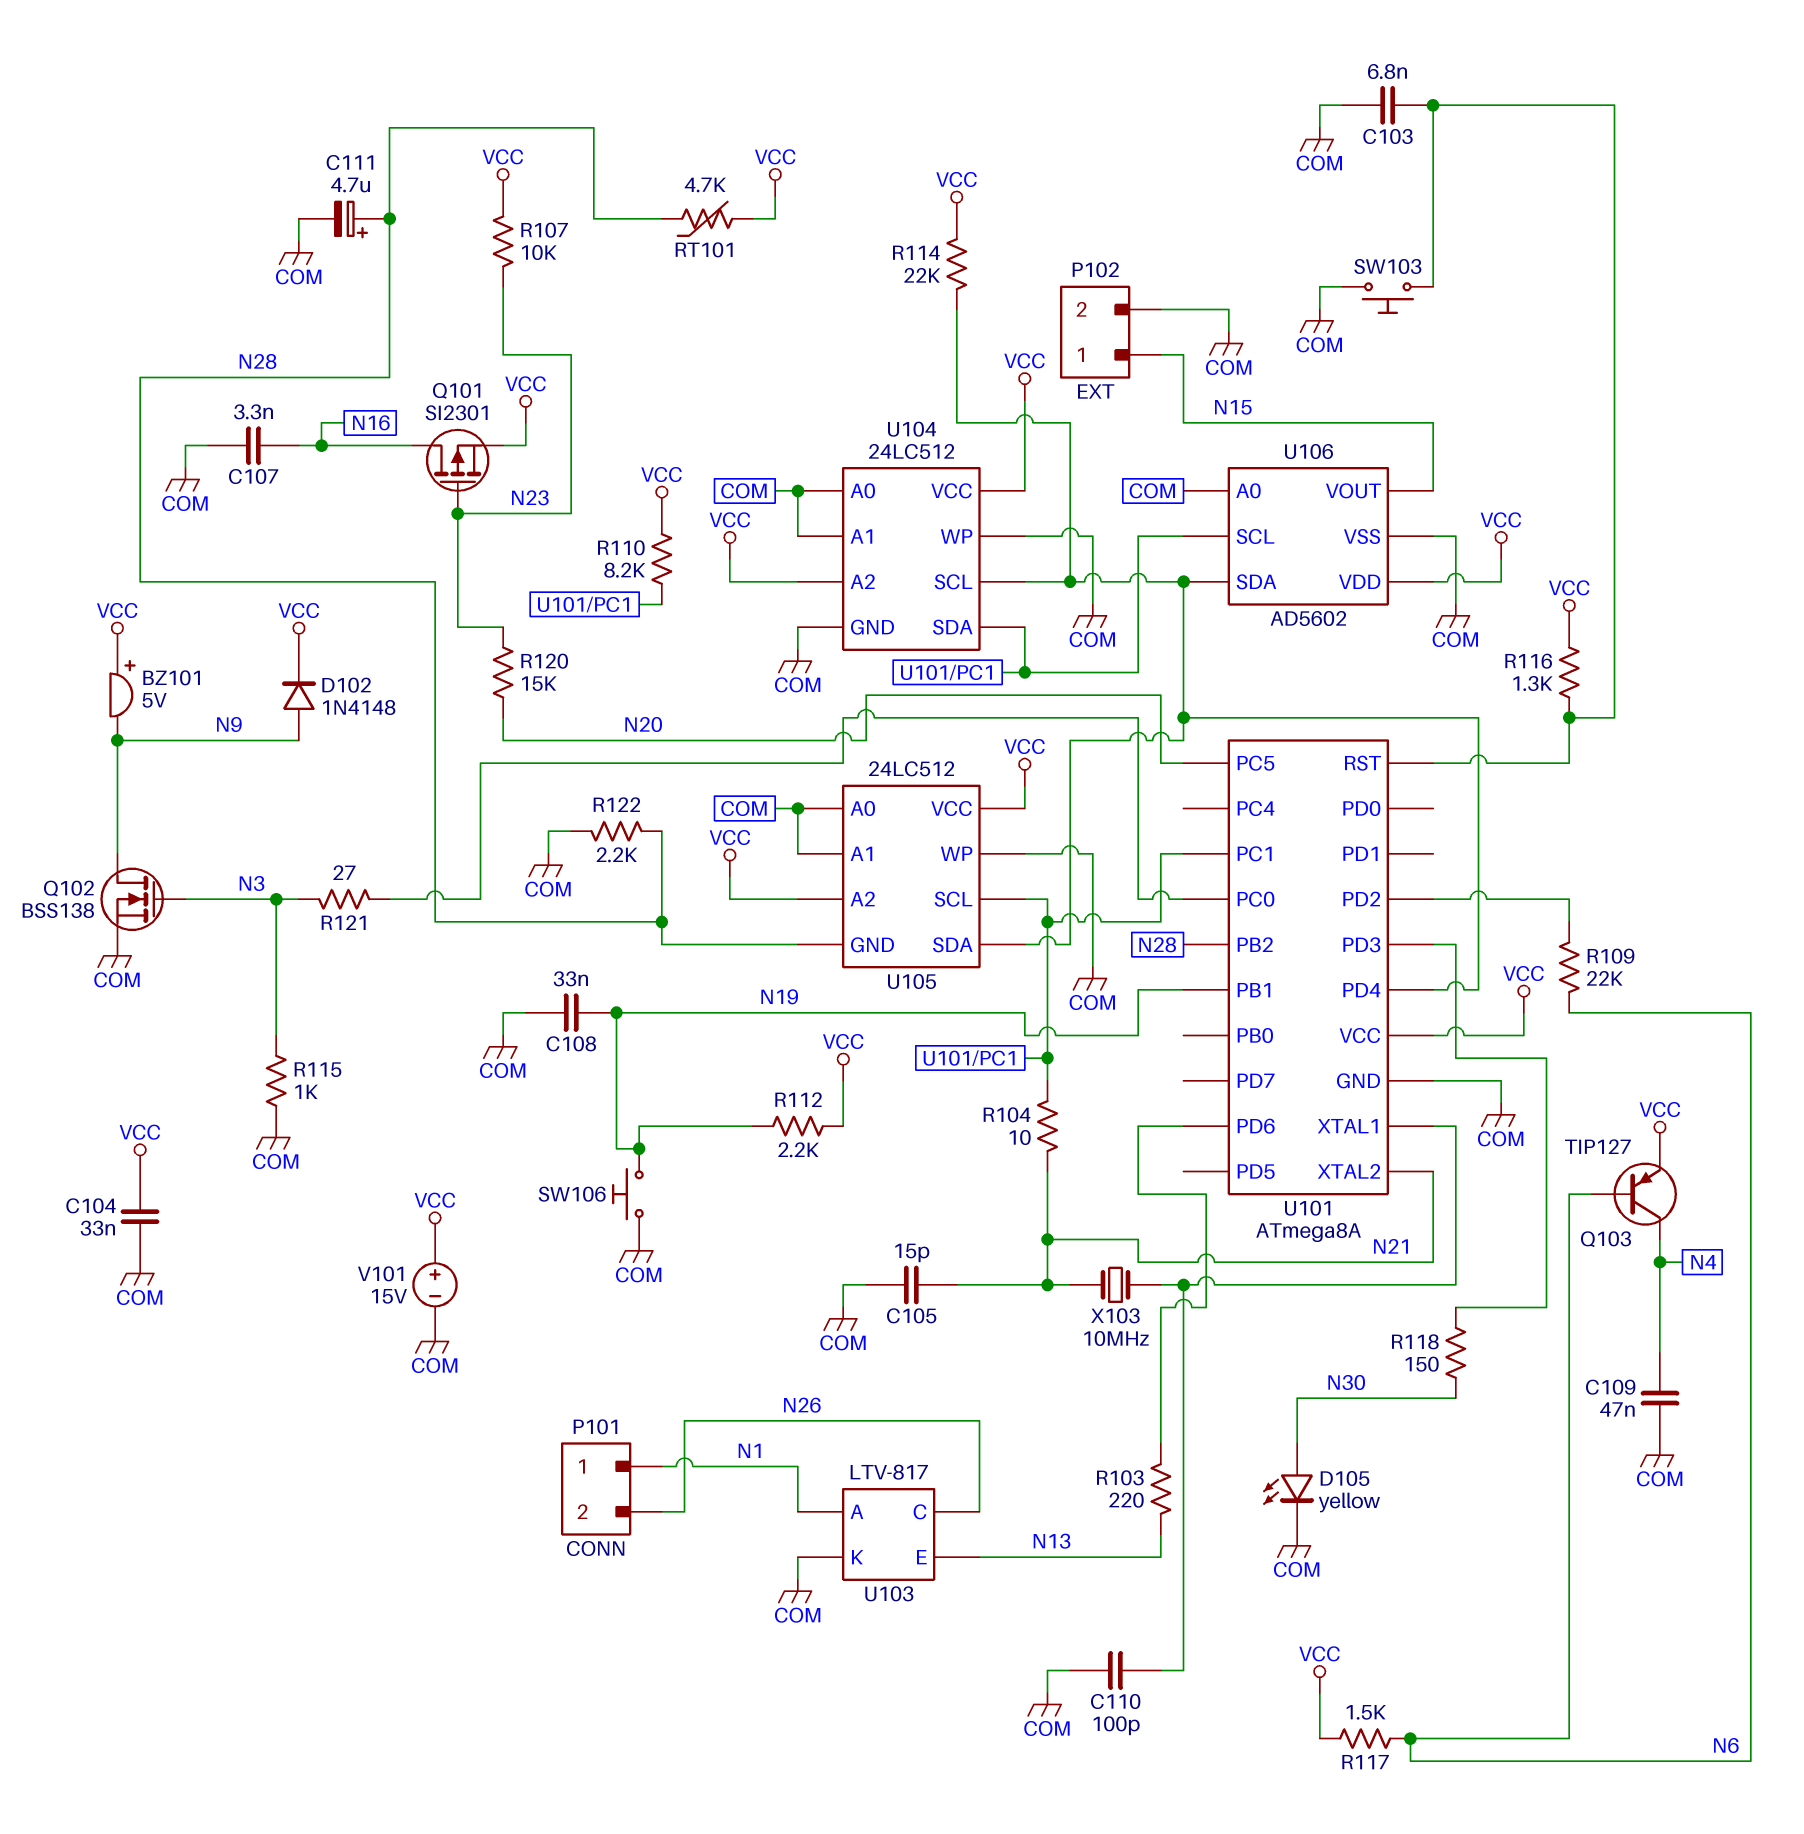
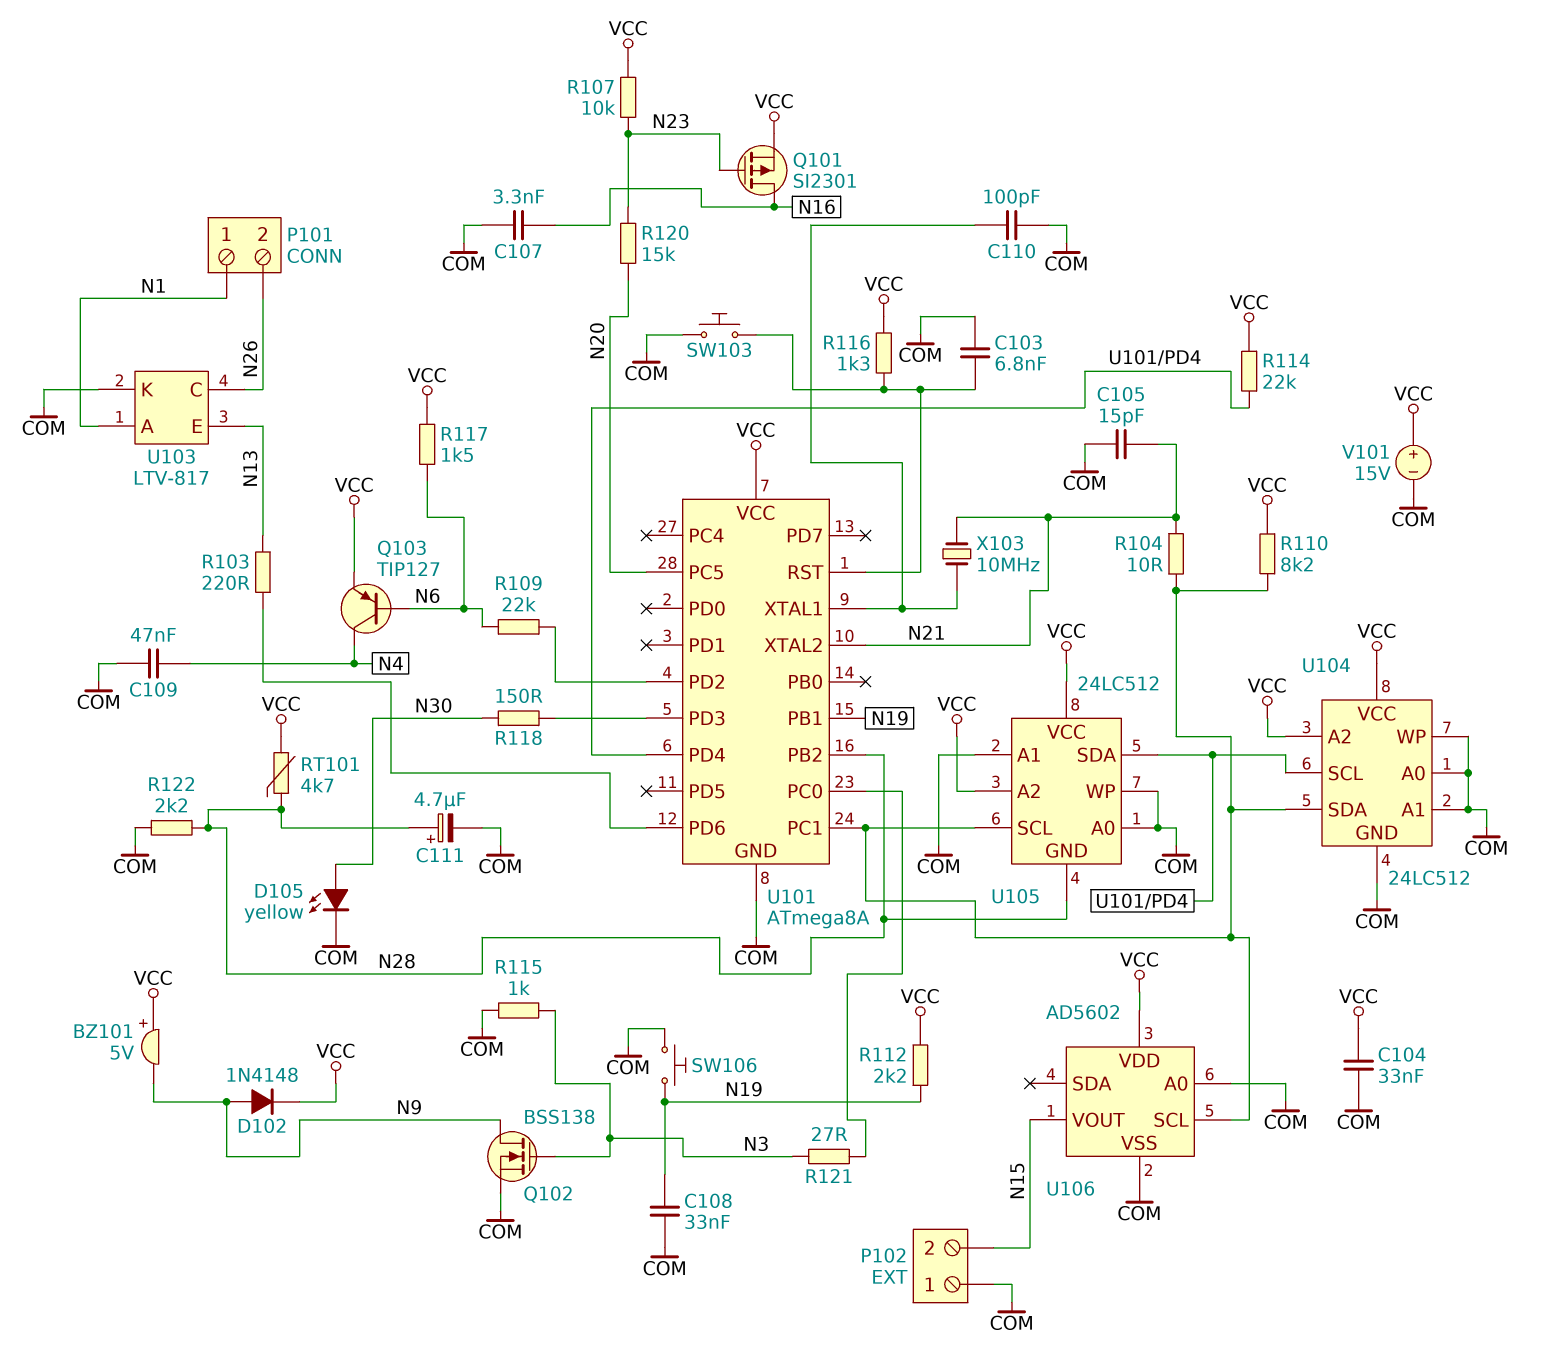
P102 pin 1: N15 -> COM
P102 pin 2: COM -> N15
U106 pin SDA: U101/PD4 -> none

